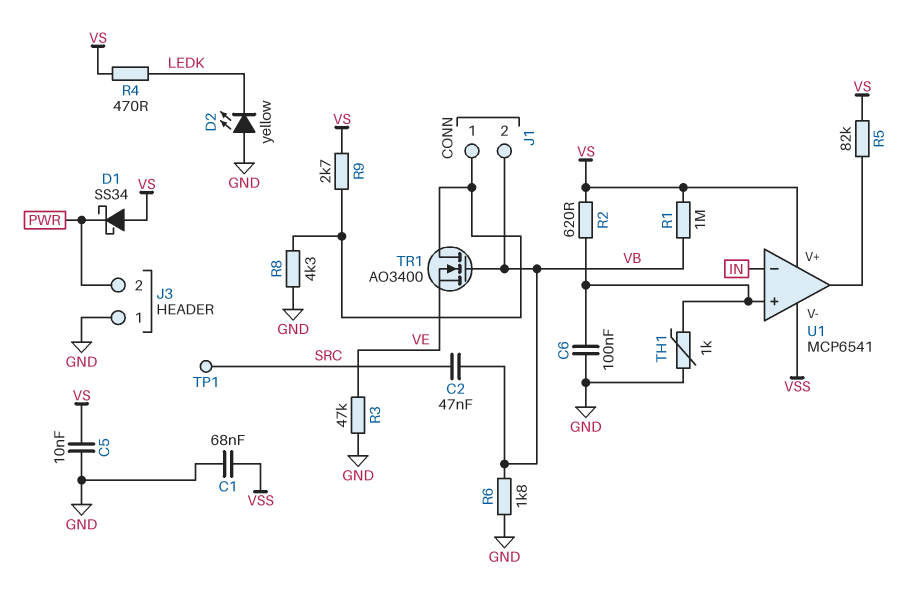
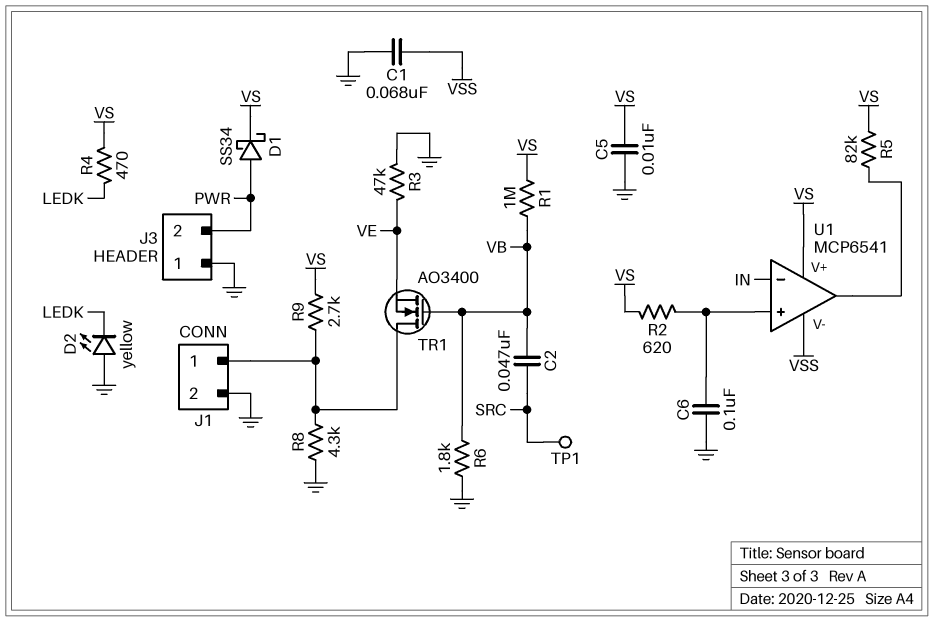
D1: schottky SS34 (A VS, K PWR) -> schottky SS34 (A PWR, K VS)
J1 pin 2: VB -> GND
TH1: 1k (GND, U1/in+) -> none

